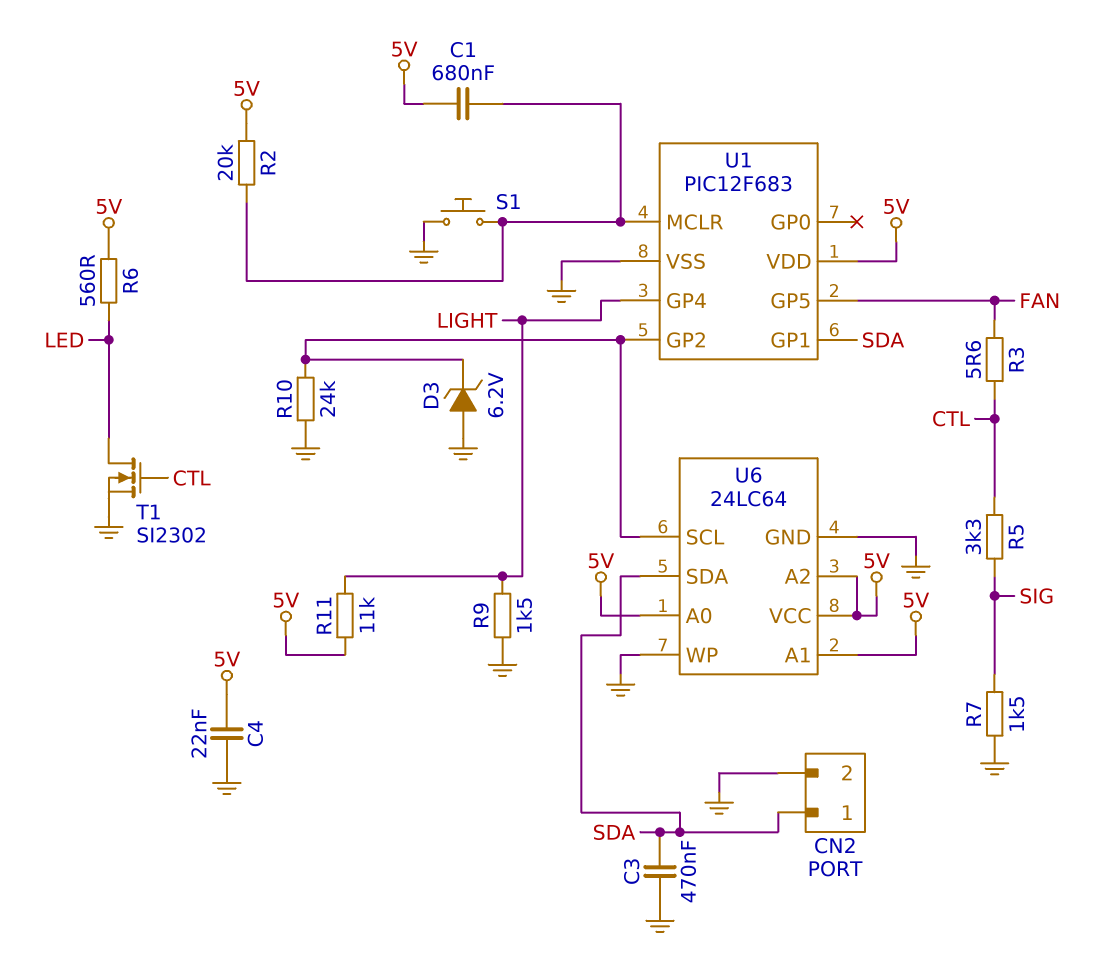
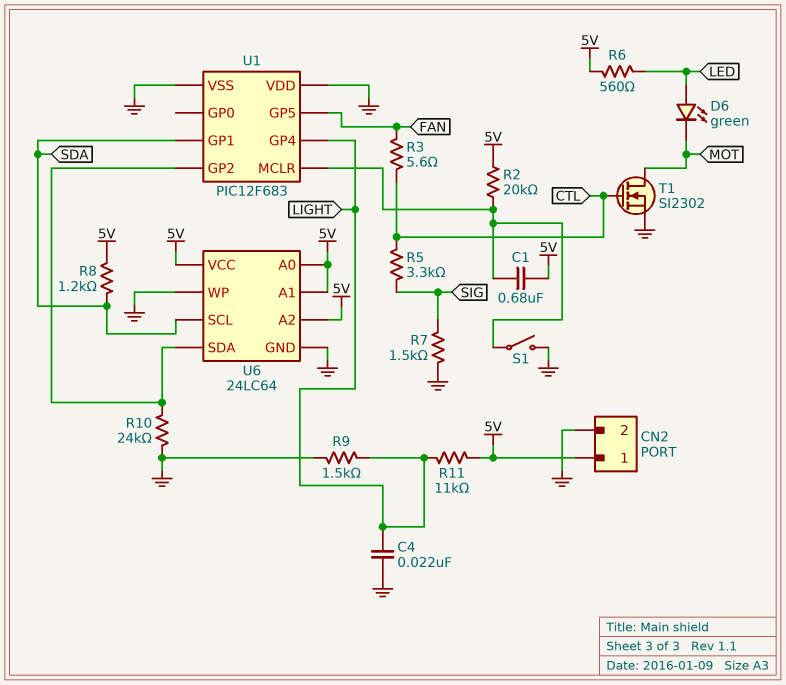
C3: 470nF (GND, SDA) -> none
C4: 22nF (5V, GND) -> 22nF (GND, LIGHT)
CN2 pin 1: SDA -> 5V
D3: zener 6.2V (A GND, K U1/GP2) -> none
D6: none -> LED green (A LED, K MOT)
R8: none -> 1.2k (5V, SDA)
S1: button (GND, U1/MCLR) -> switch (GND, U1/MCLR)
T1: NMOS SI2302 (G CTL, D LED, S GND) -> NMOS SI2302 (G CTL, D MOT, S GND)
U1 pin VDD: 5V -> GND
U6 pin SCL: U1/GP2 -> SDA
U6 pin SDA: SDA -> U1/GP2

